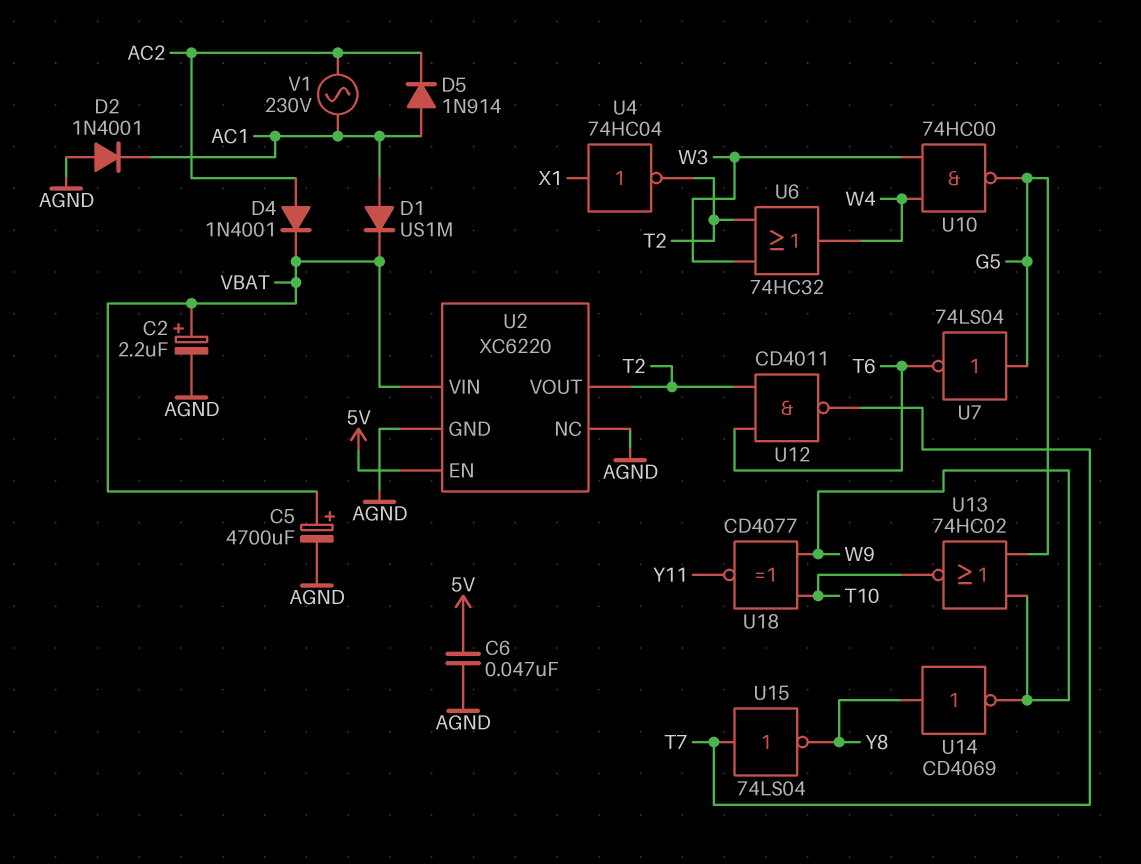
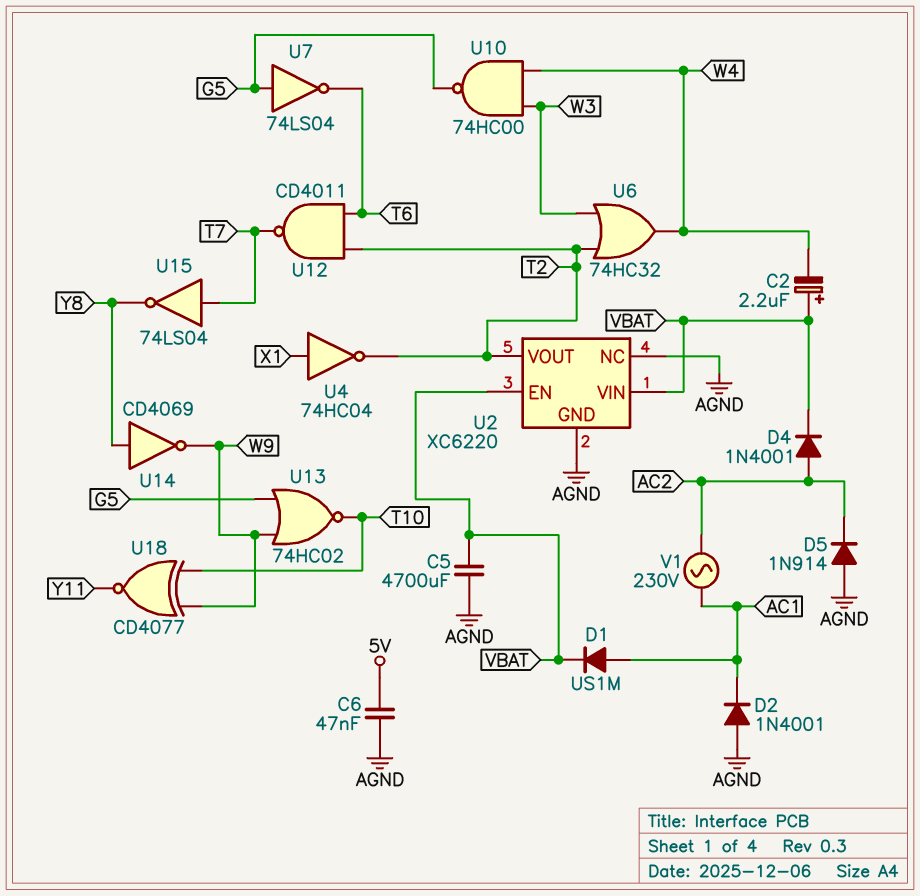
C2: 2.2uF (plus VBAT, minus AGND) -> 2.2uF (plus VBAT, minus W4)
C5: 4700uF (plus VBAT, minus AGND) -> 4700uF (AGND, VBAT)
D5: diode 1N914 (A AC1, K AC2) -> diode 1N914 (A AGND, K AC2)
U2 pin EN: 5V -> VBAT

